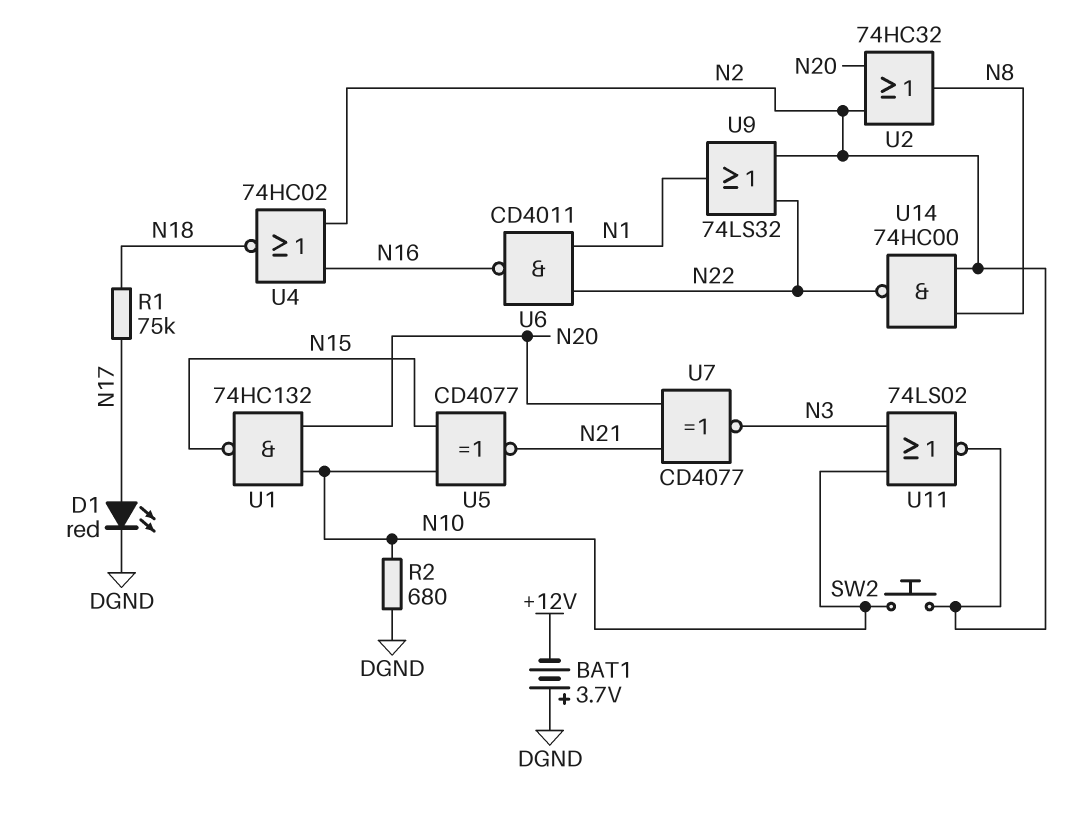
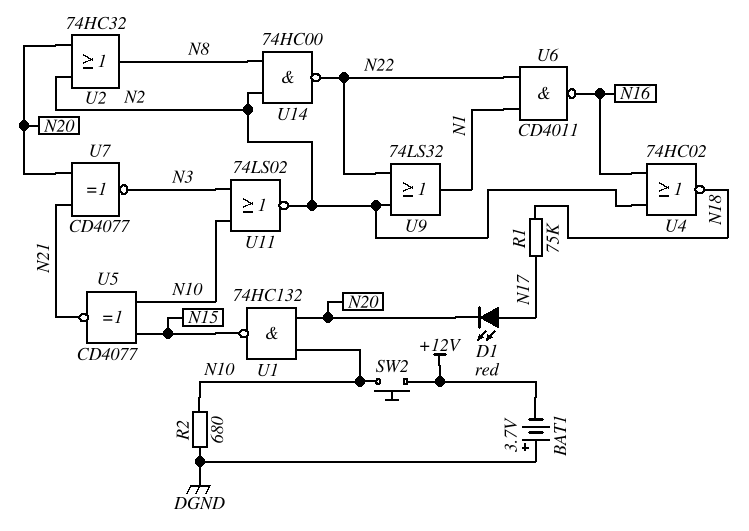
D1: LED red (A N17, K DGND) -> LED red (A N17, K N20)
SW2: button (N2, N10) -> button (+12V, N10)

